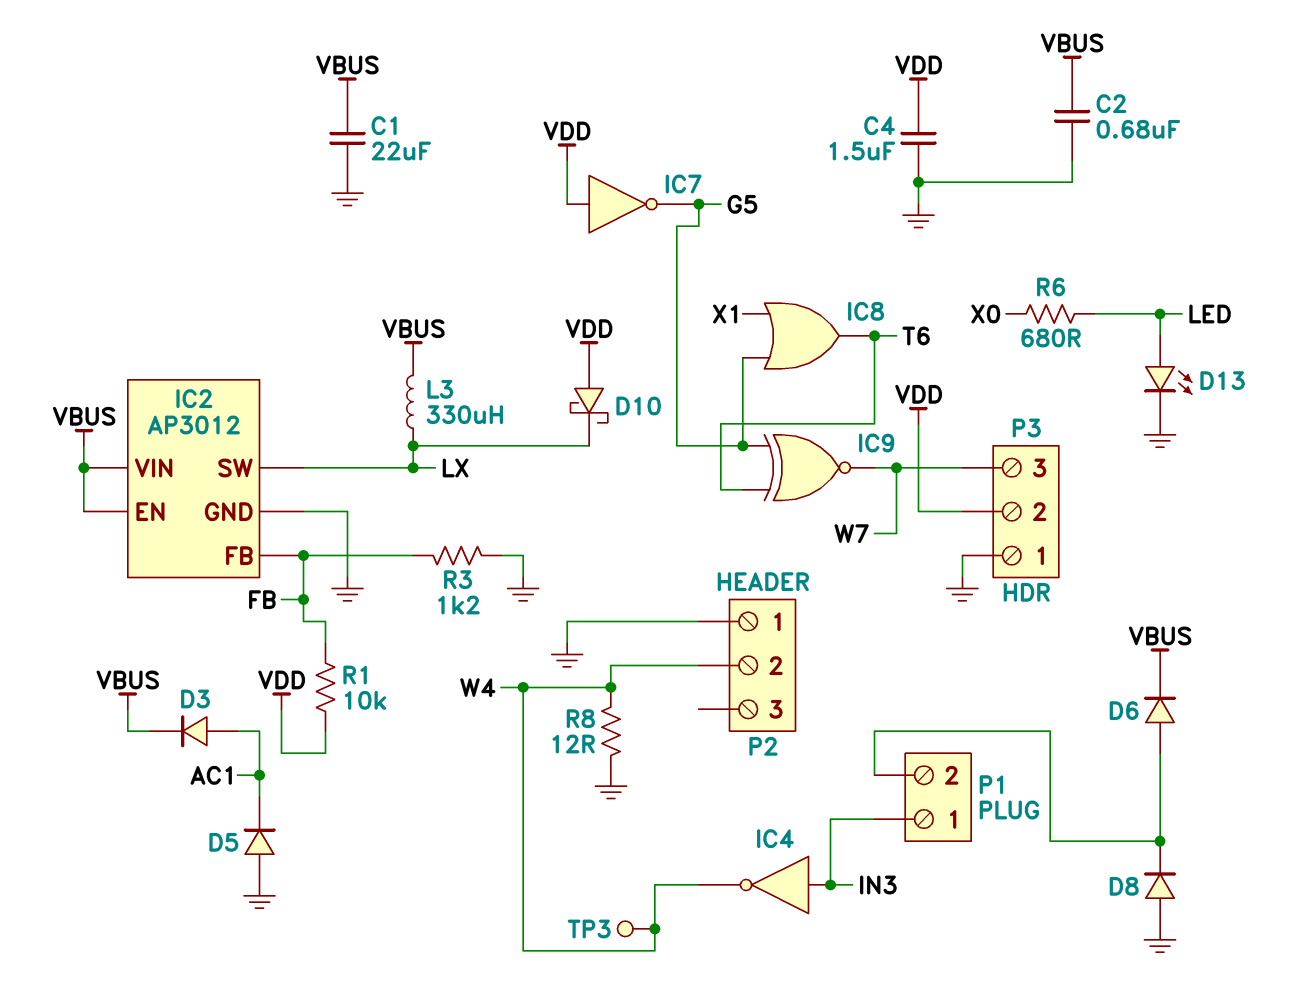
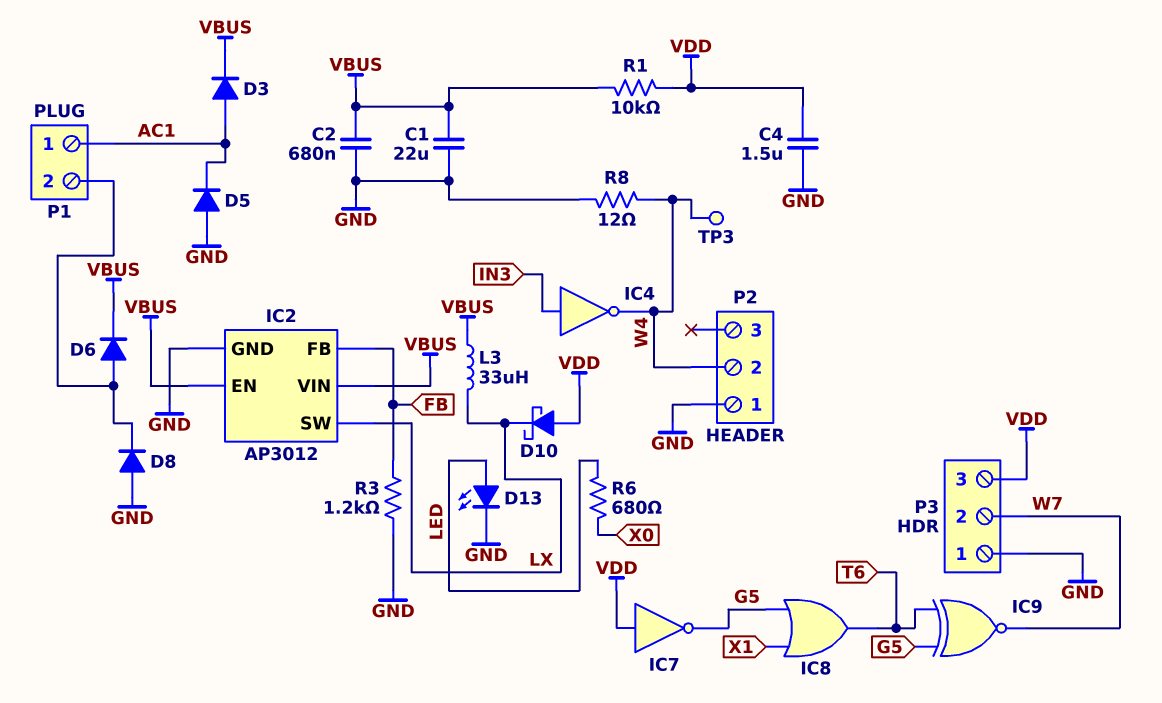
L3: 330uH (LX, VBUS) -> 33uH (LX, VBUS)
P1 pin 1: IN3 -> AC1
P3 pin 2: VDD -> W7
P3 pin 3: W7 -> VDD
R1: 10k (FB, VDD) -> 10k (VBUS, VDD)

